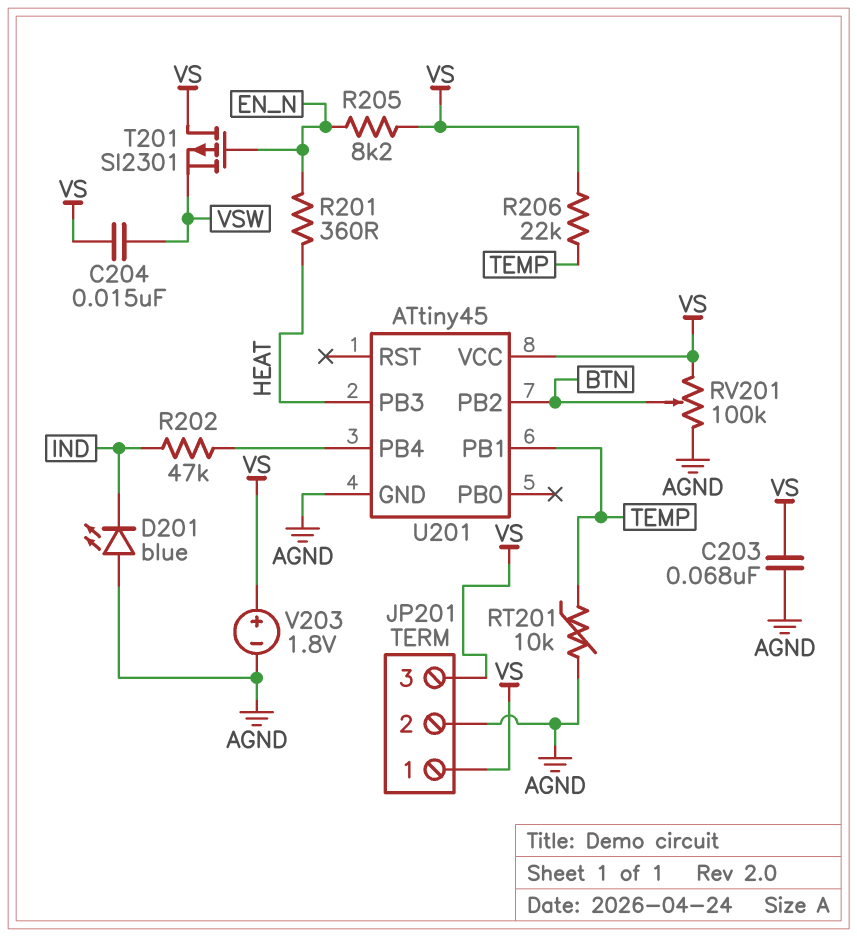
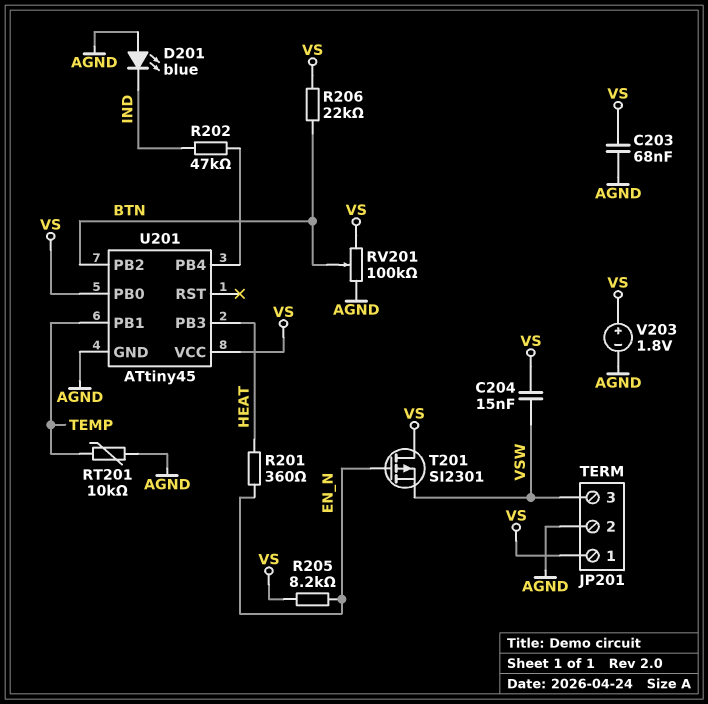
JP201 pin 3: VS -> VSW
R206: 22k (TEMP, VS) -> 22k (BTN, VS)
U201 pin PB0: none -> VS

